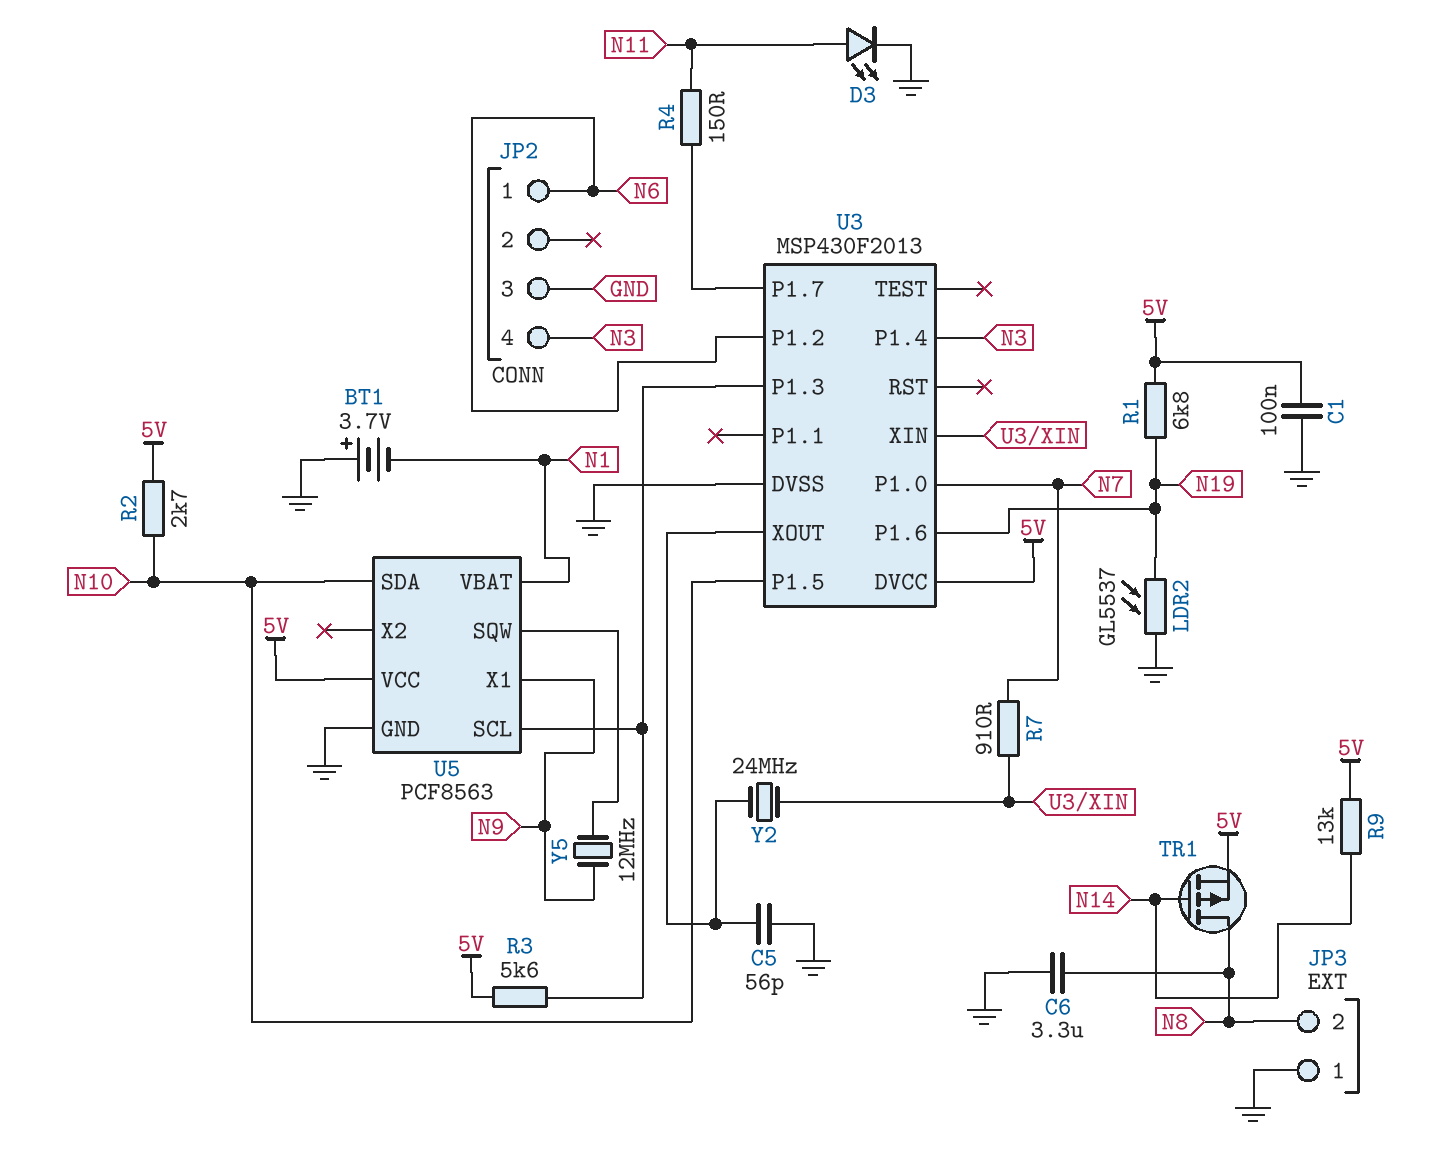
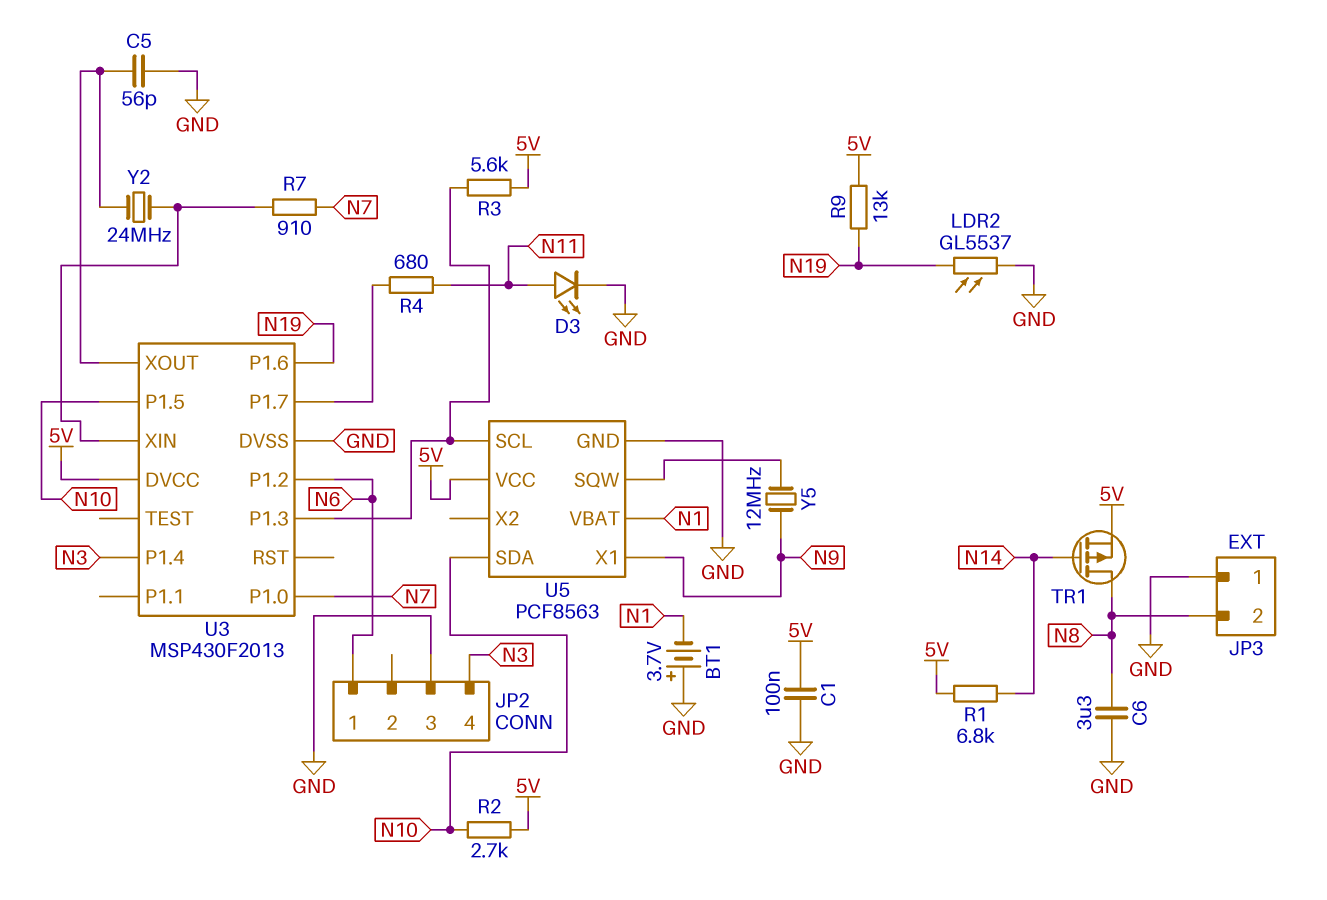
R1: 6.8k (5V, N19) -> 6.8k (5V, N14)
R4: 150 (N11, U3/P1.7) -> 680 (N11, U3/P1.7)
R9: 13k (5V, N14) -> 13k (5V, N19)

